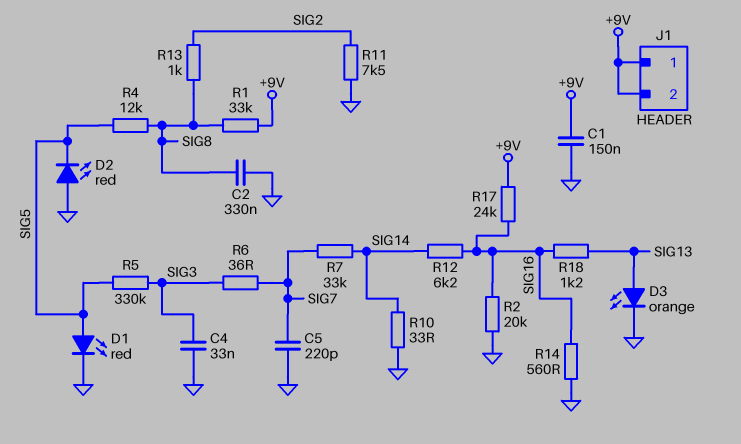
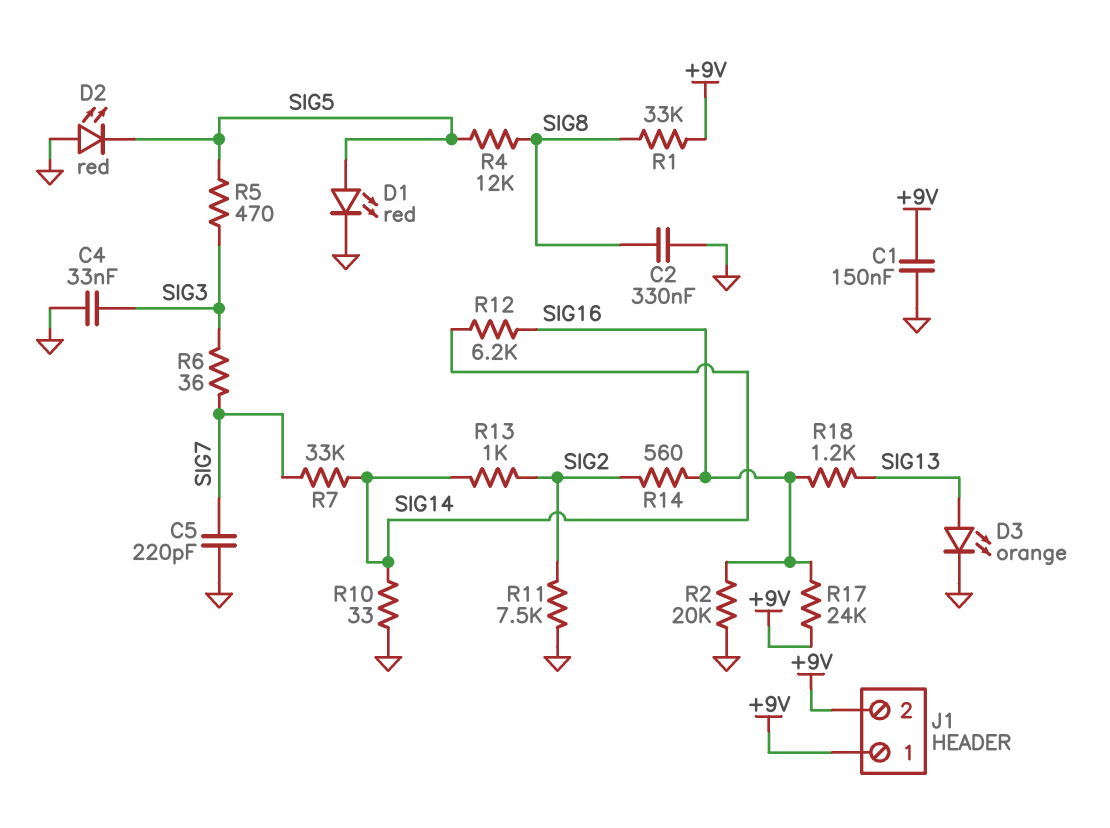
R5: 330k (SIG3, SIG5) -> 470 (SIG3, SIG5)
R13: 1k (SIG2, SIG8) -> 1k (SIG2, SIG14)
R14: 560 (GND, SIG16) -> 560 (SIG2, SIG16)

